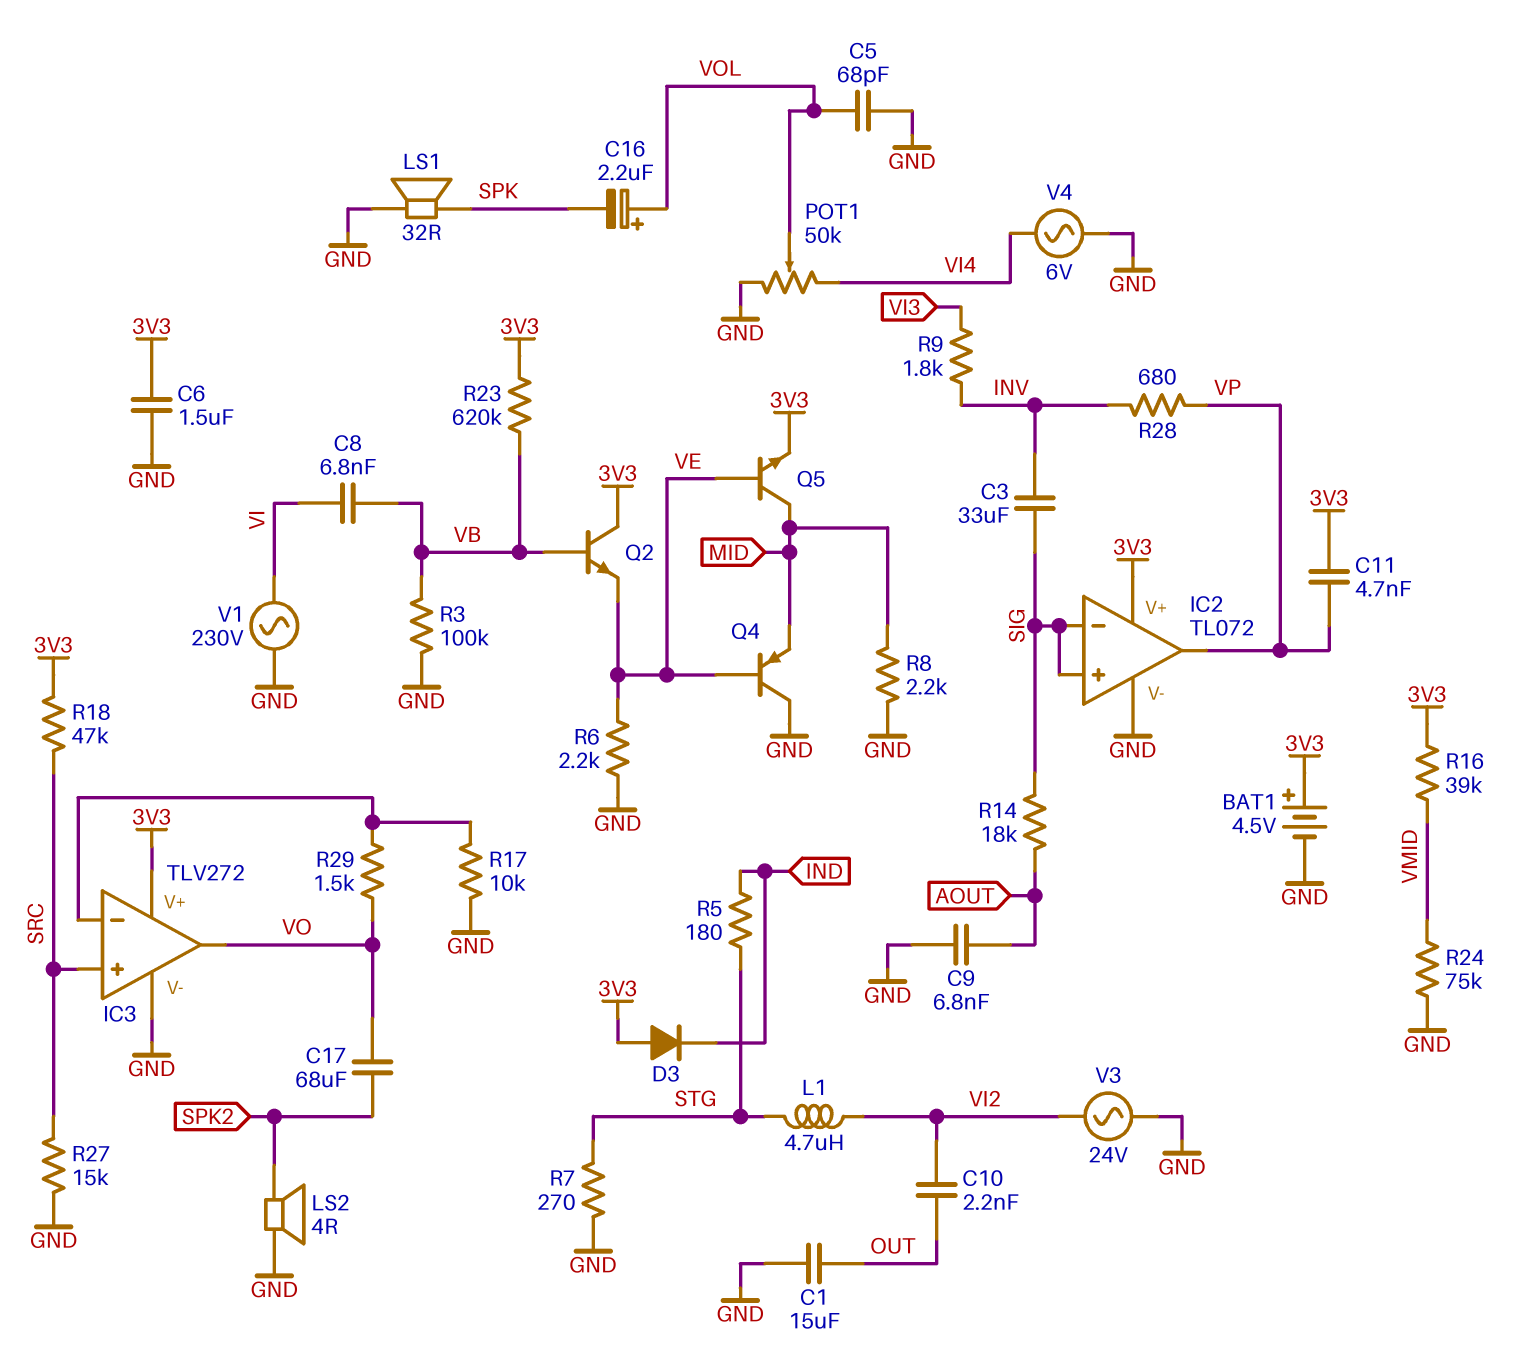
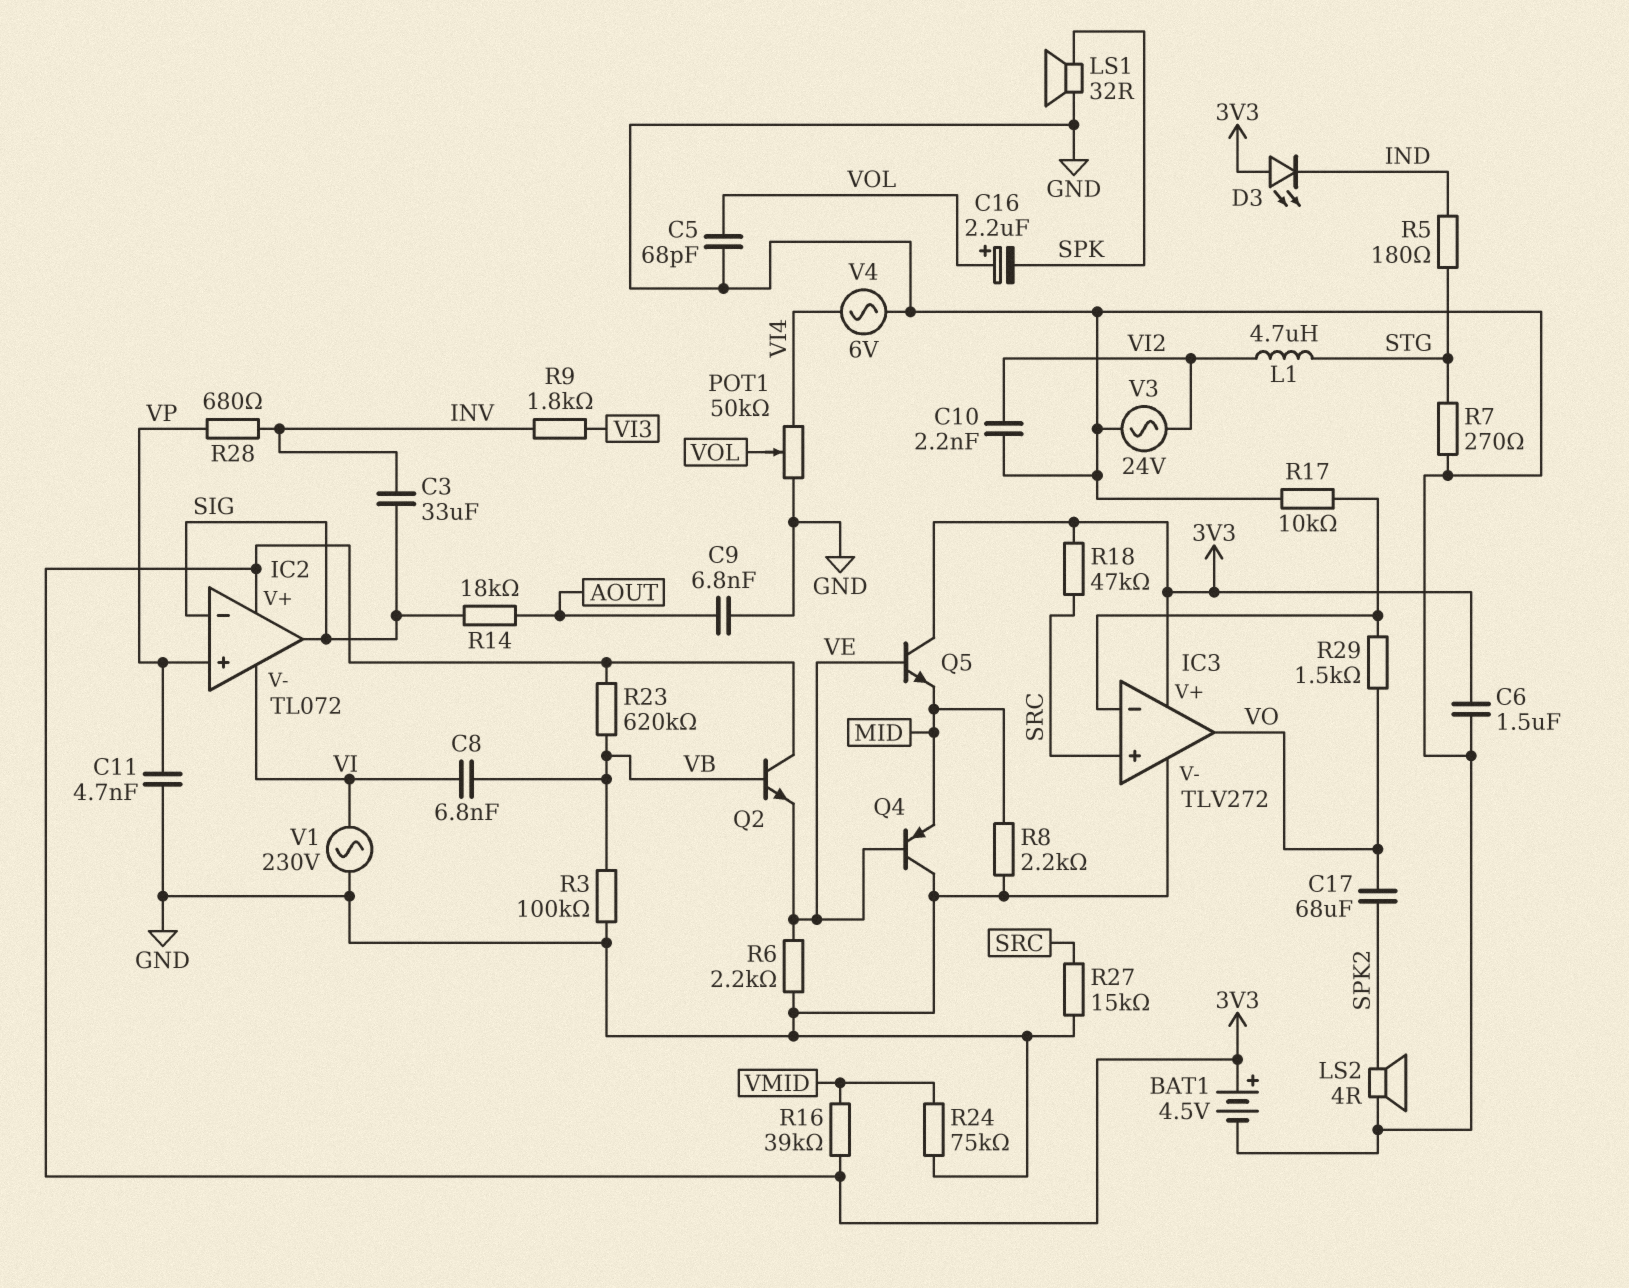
C1: 15uF (GND, OUT) -> none
C10: 2.2nF (OUT, VI2) -> 2.2nF (GND, VI2)
C11: 4.7nF (3V3, VP) -> 4.7nF (GND, VP)
D3: diode (A 3V3, K IND) -> LED (A 3V3, K IND)
IC2 pin V-: GND -> VI
IC2 pin in+: SIG -> VP
IC2 pin out: VP -> SIG
Q5: NPN (B VE, C MID, E 3V3) -> NPN (B VE, C 3V3, E MID)

